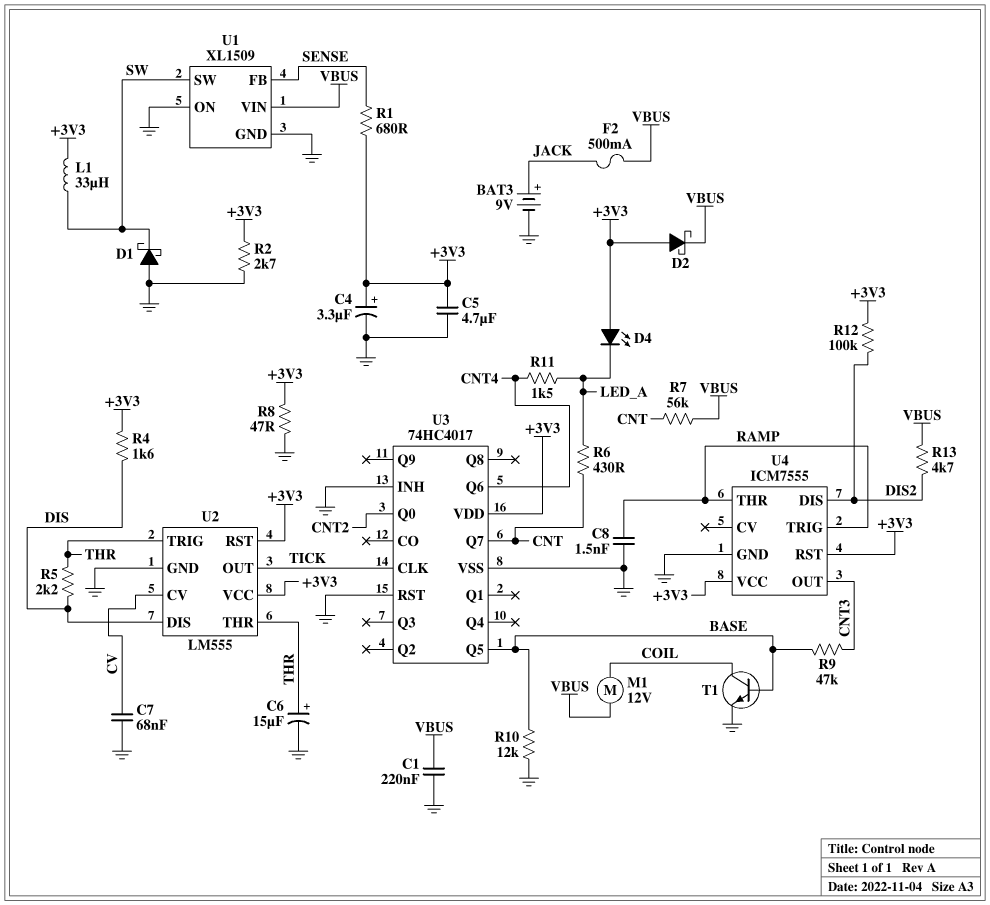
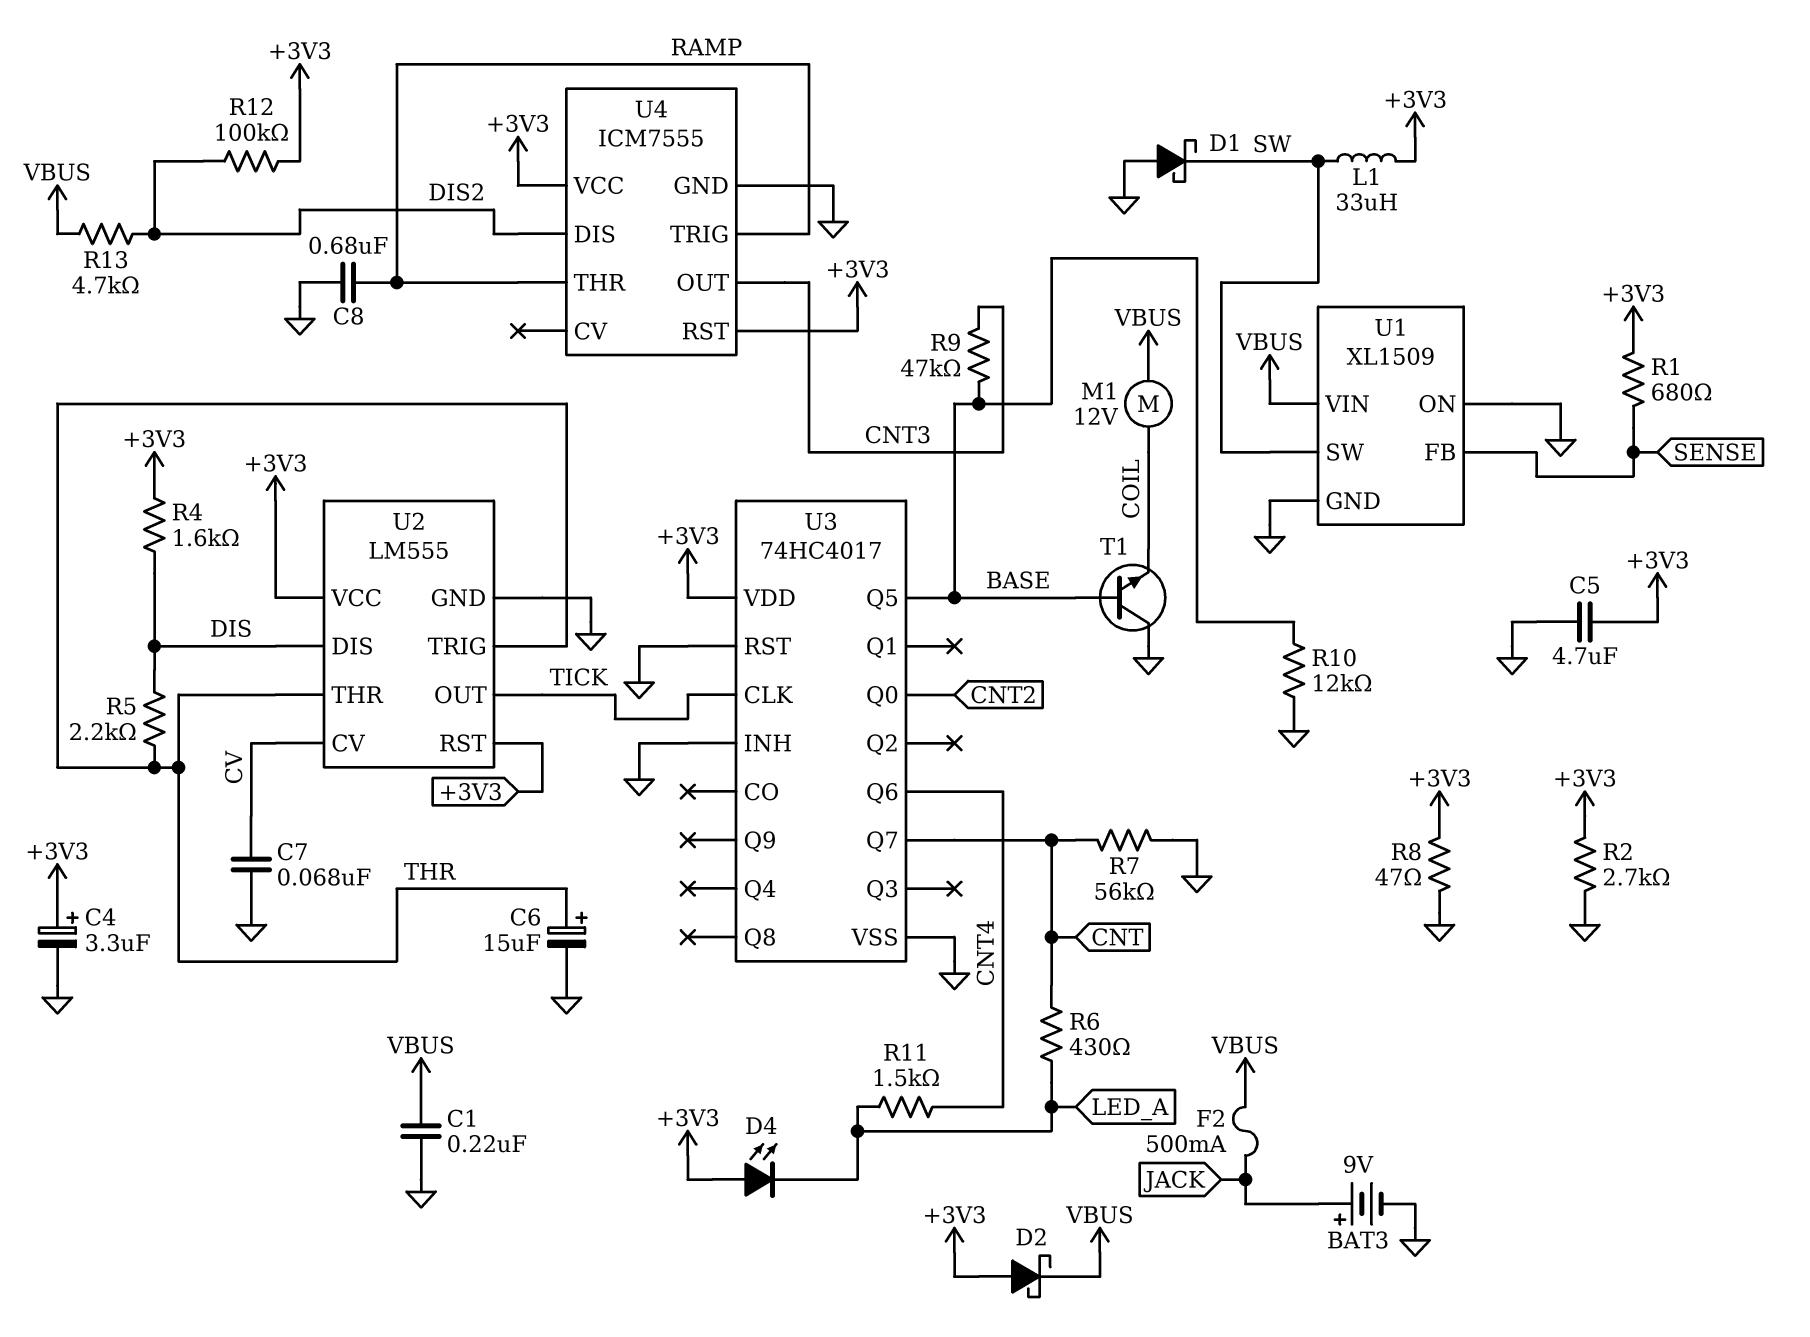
C8: 1.5nF (GND, RAMP) -> 680nF (GND, RAMP)
R7: 56k (CNT, VBUS) -> 56k (CNT, GND)
T1: NPN (B BASE, C COIL, E GND) -> NPN (B BASE, C GND, E COIL)

